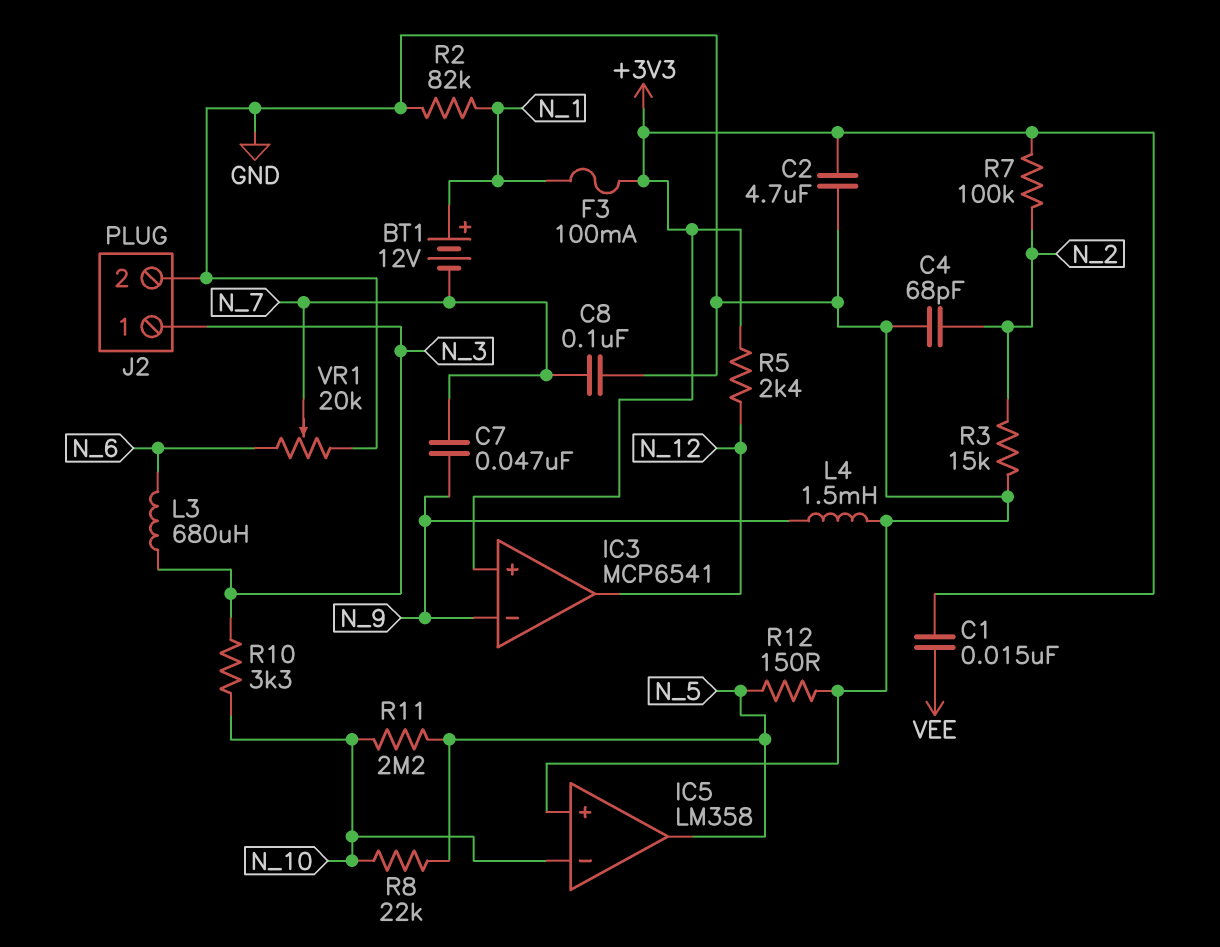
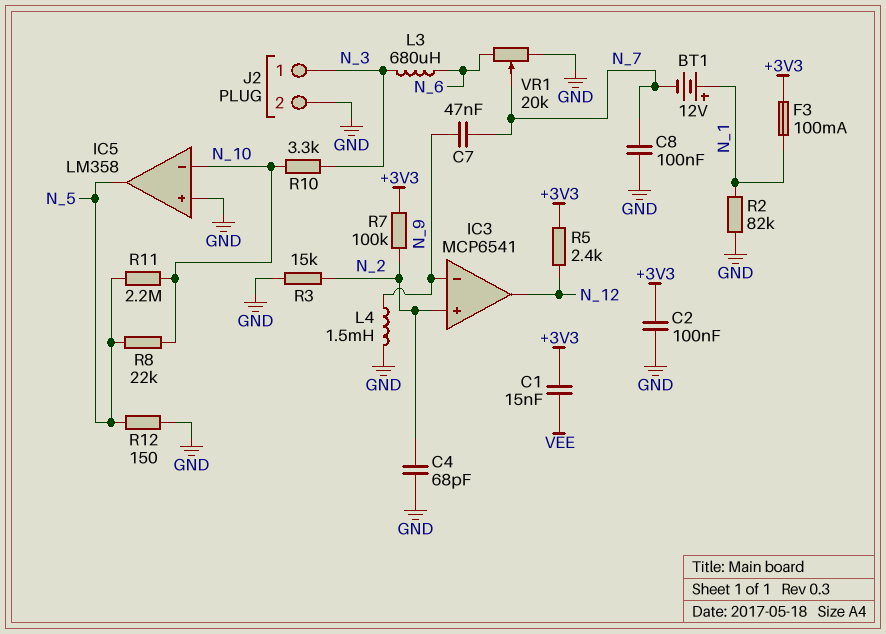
C2: 4.7uF (+3V3, GND) -> 100nF (+3V3, GND)
IC3 pin in+: +3V3 -> N_2

